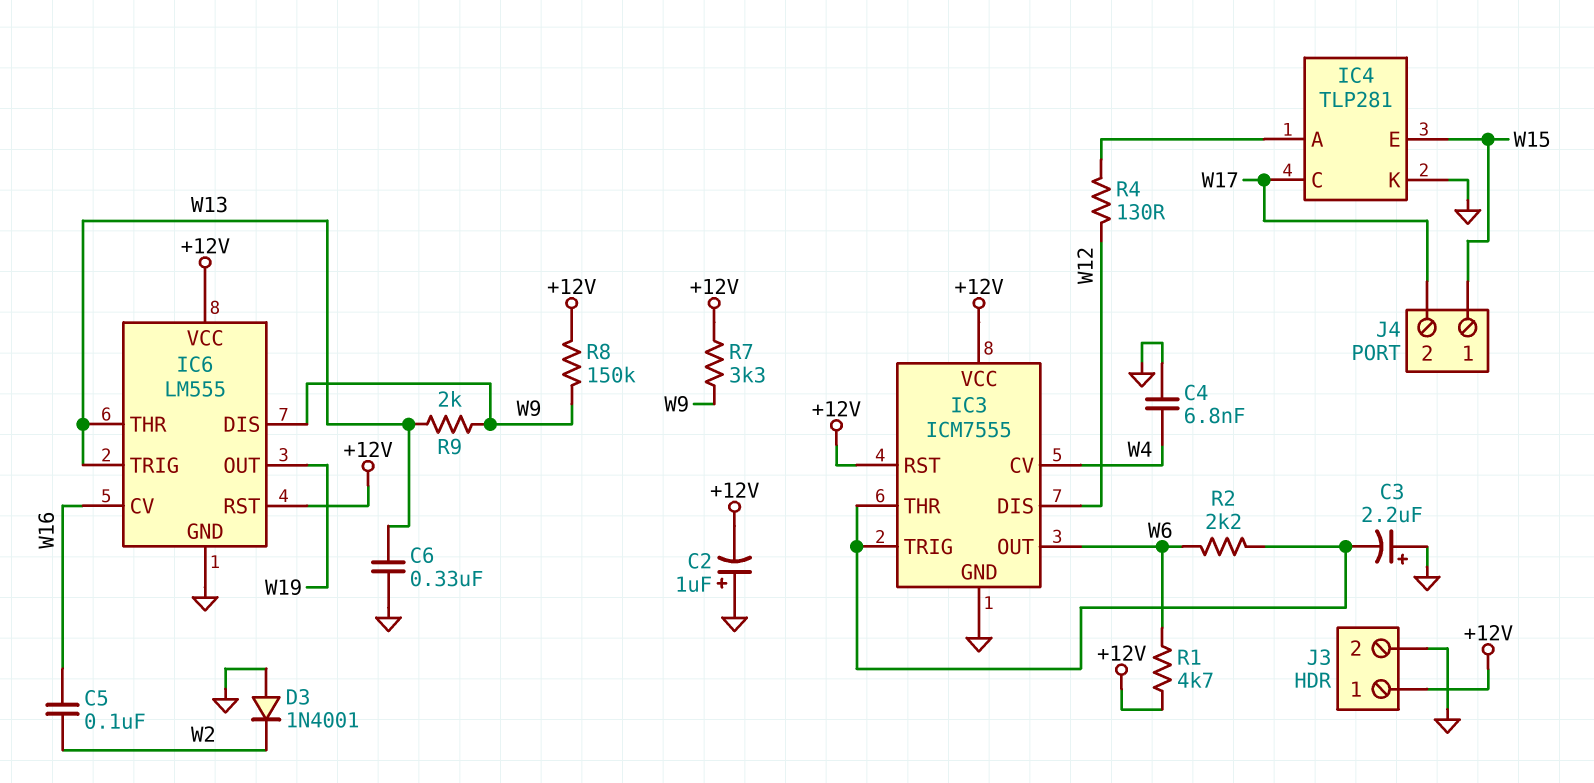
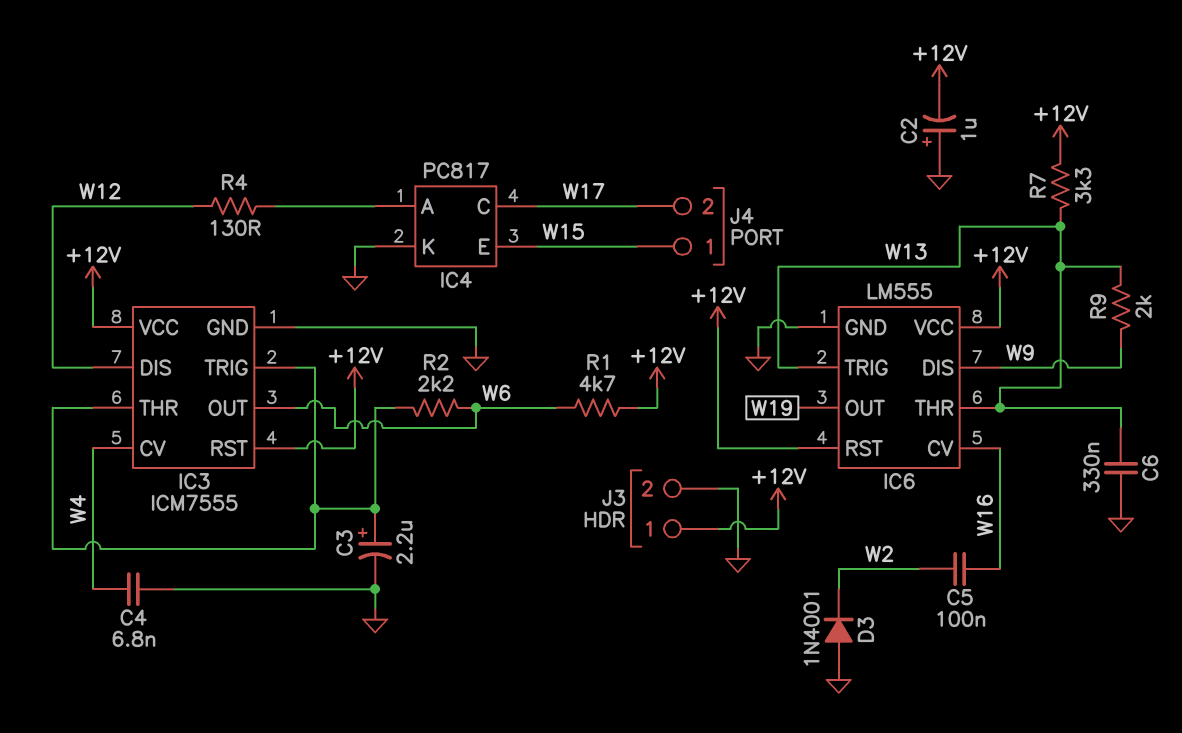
C3: 2.2uF (plus GND, minus IC3/THR) -> 2.2uF (plus IC3/THR, minus GND)
IC4: TLP281 -> PC817
R7: 3.3k (+12V, W9) -> 3.3k (+12V, W13)
R8: 150k (+12V, W9) -> none

